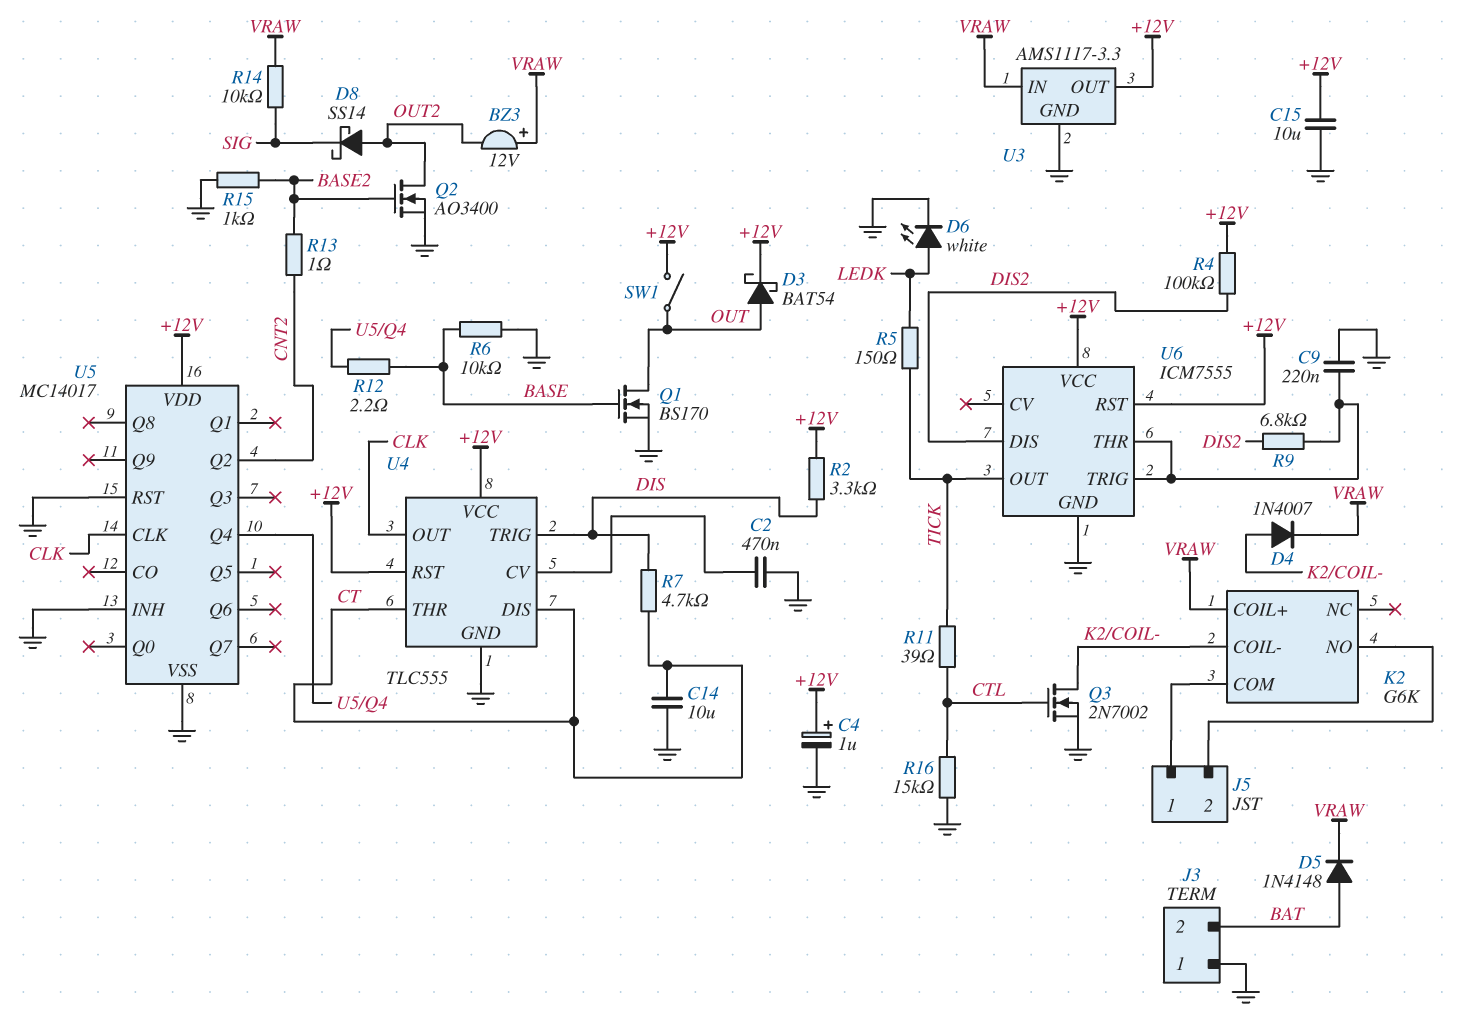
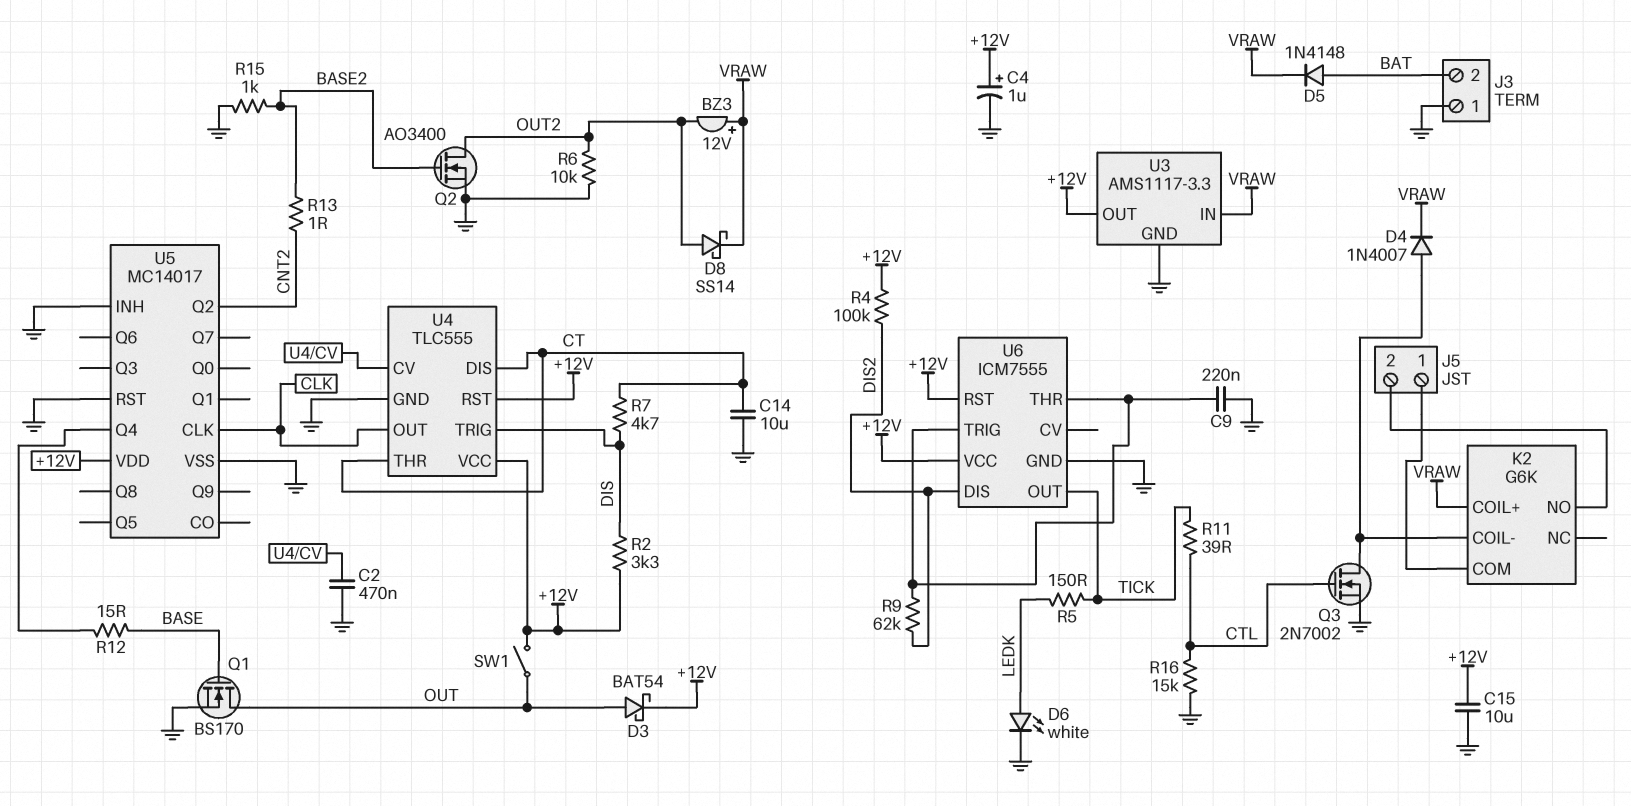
D8: schottky SS14 (A OUT2, K SIG) -> schottky SS14 (A OUT2, K VRAW)
R6: 10k (BASE, GND) -> 10k (GND, OUT2)
R9: 6.8k (DIS2, U6/THR) -> 62k (DIS2, U6/THR)
R12: 2.2 (BASE, U5/Q4) -> 15 (BASE, U5/Q4)
R14: 10k (SIG, VRAW) -> none

